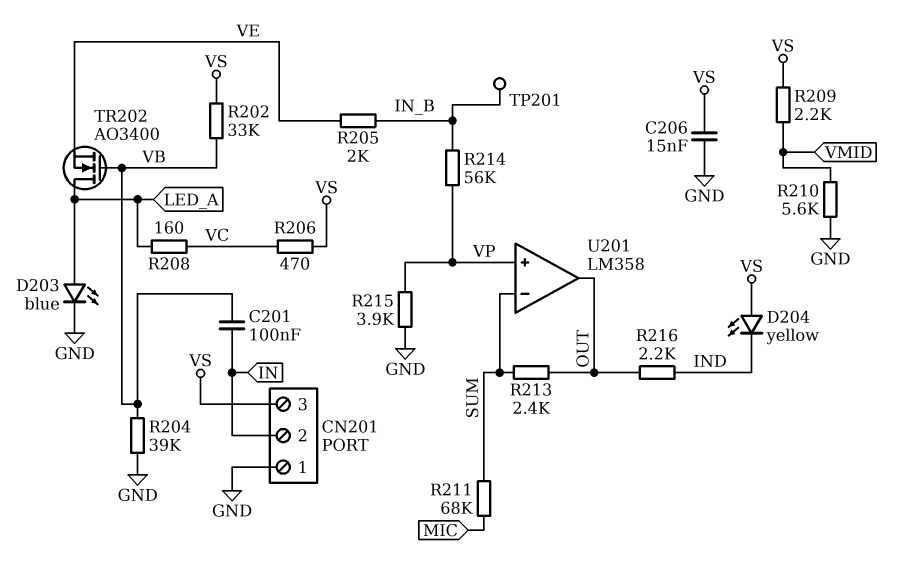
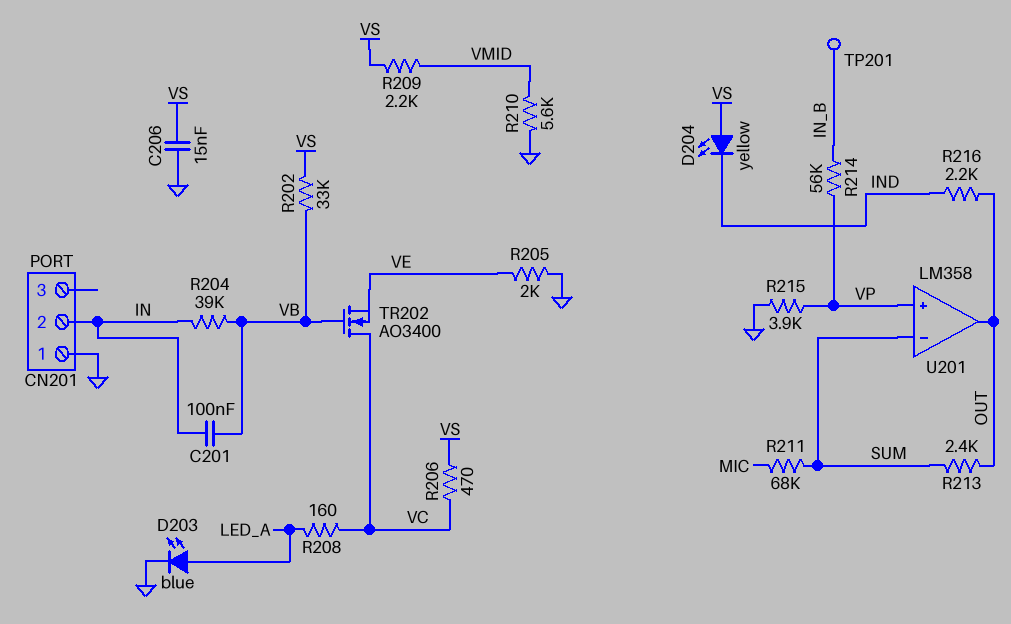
CN201 pin 3: VS -> none
R204: 39k (GND, VB) -> 39k (IN, VB)
R205: 2k (IN_B, VE) -> 2k (GND, VE)
TR202: NMOS AO3400 (G VB, D LED_A, S VE) -> NMOS AO3400 (G VB, D VC, S VE)

